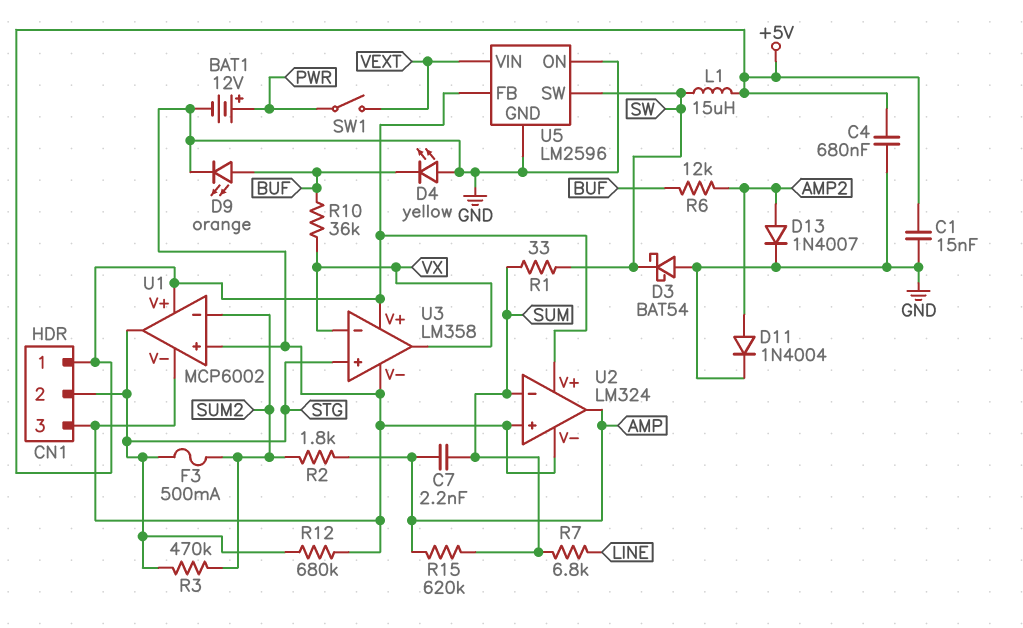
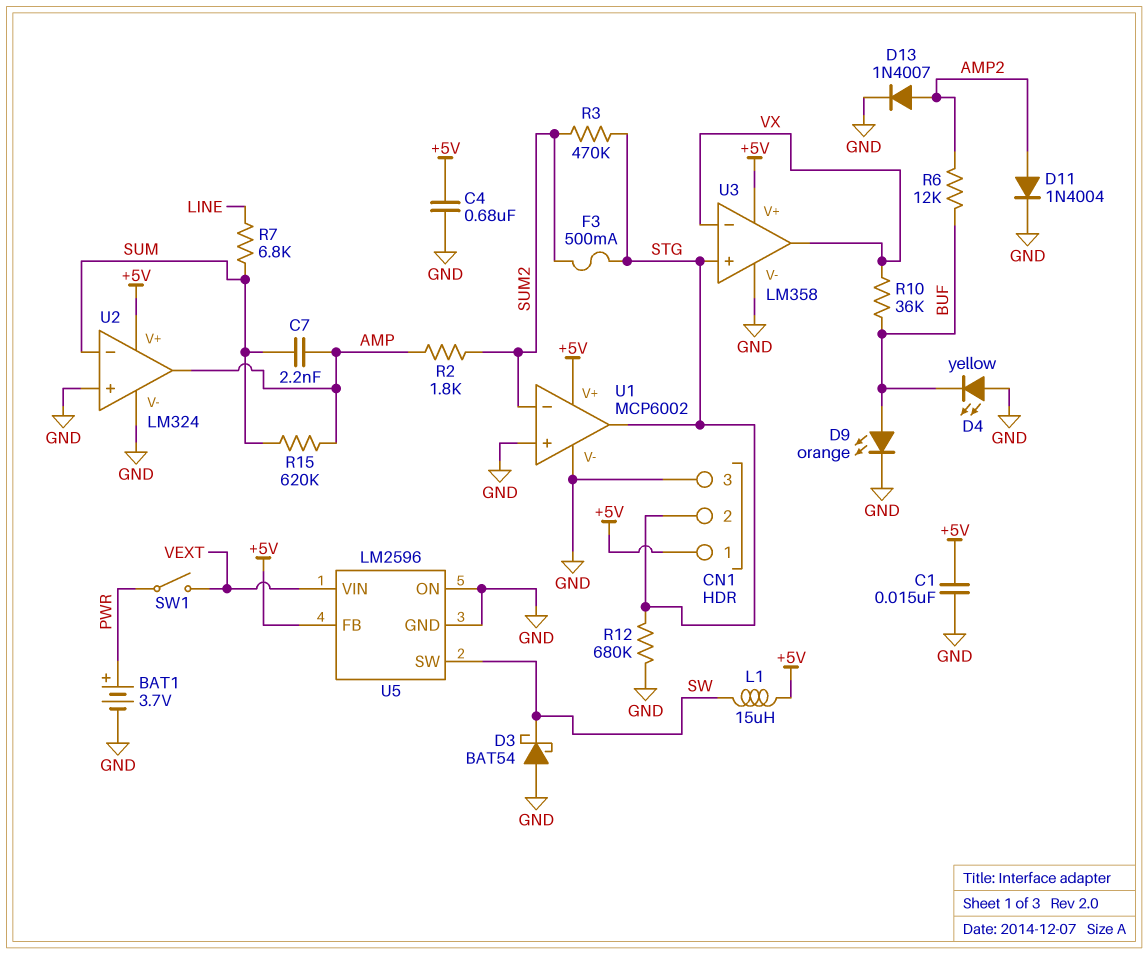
BAT1: 12V (plus PWR, minus GND) -> 3.7V (plus PWR, minus GND)
R1: 33 (SUM, SW) -> none

